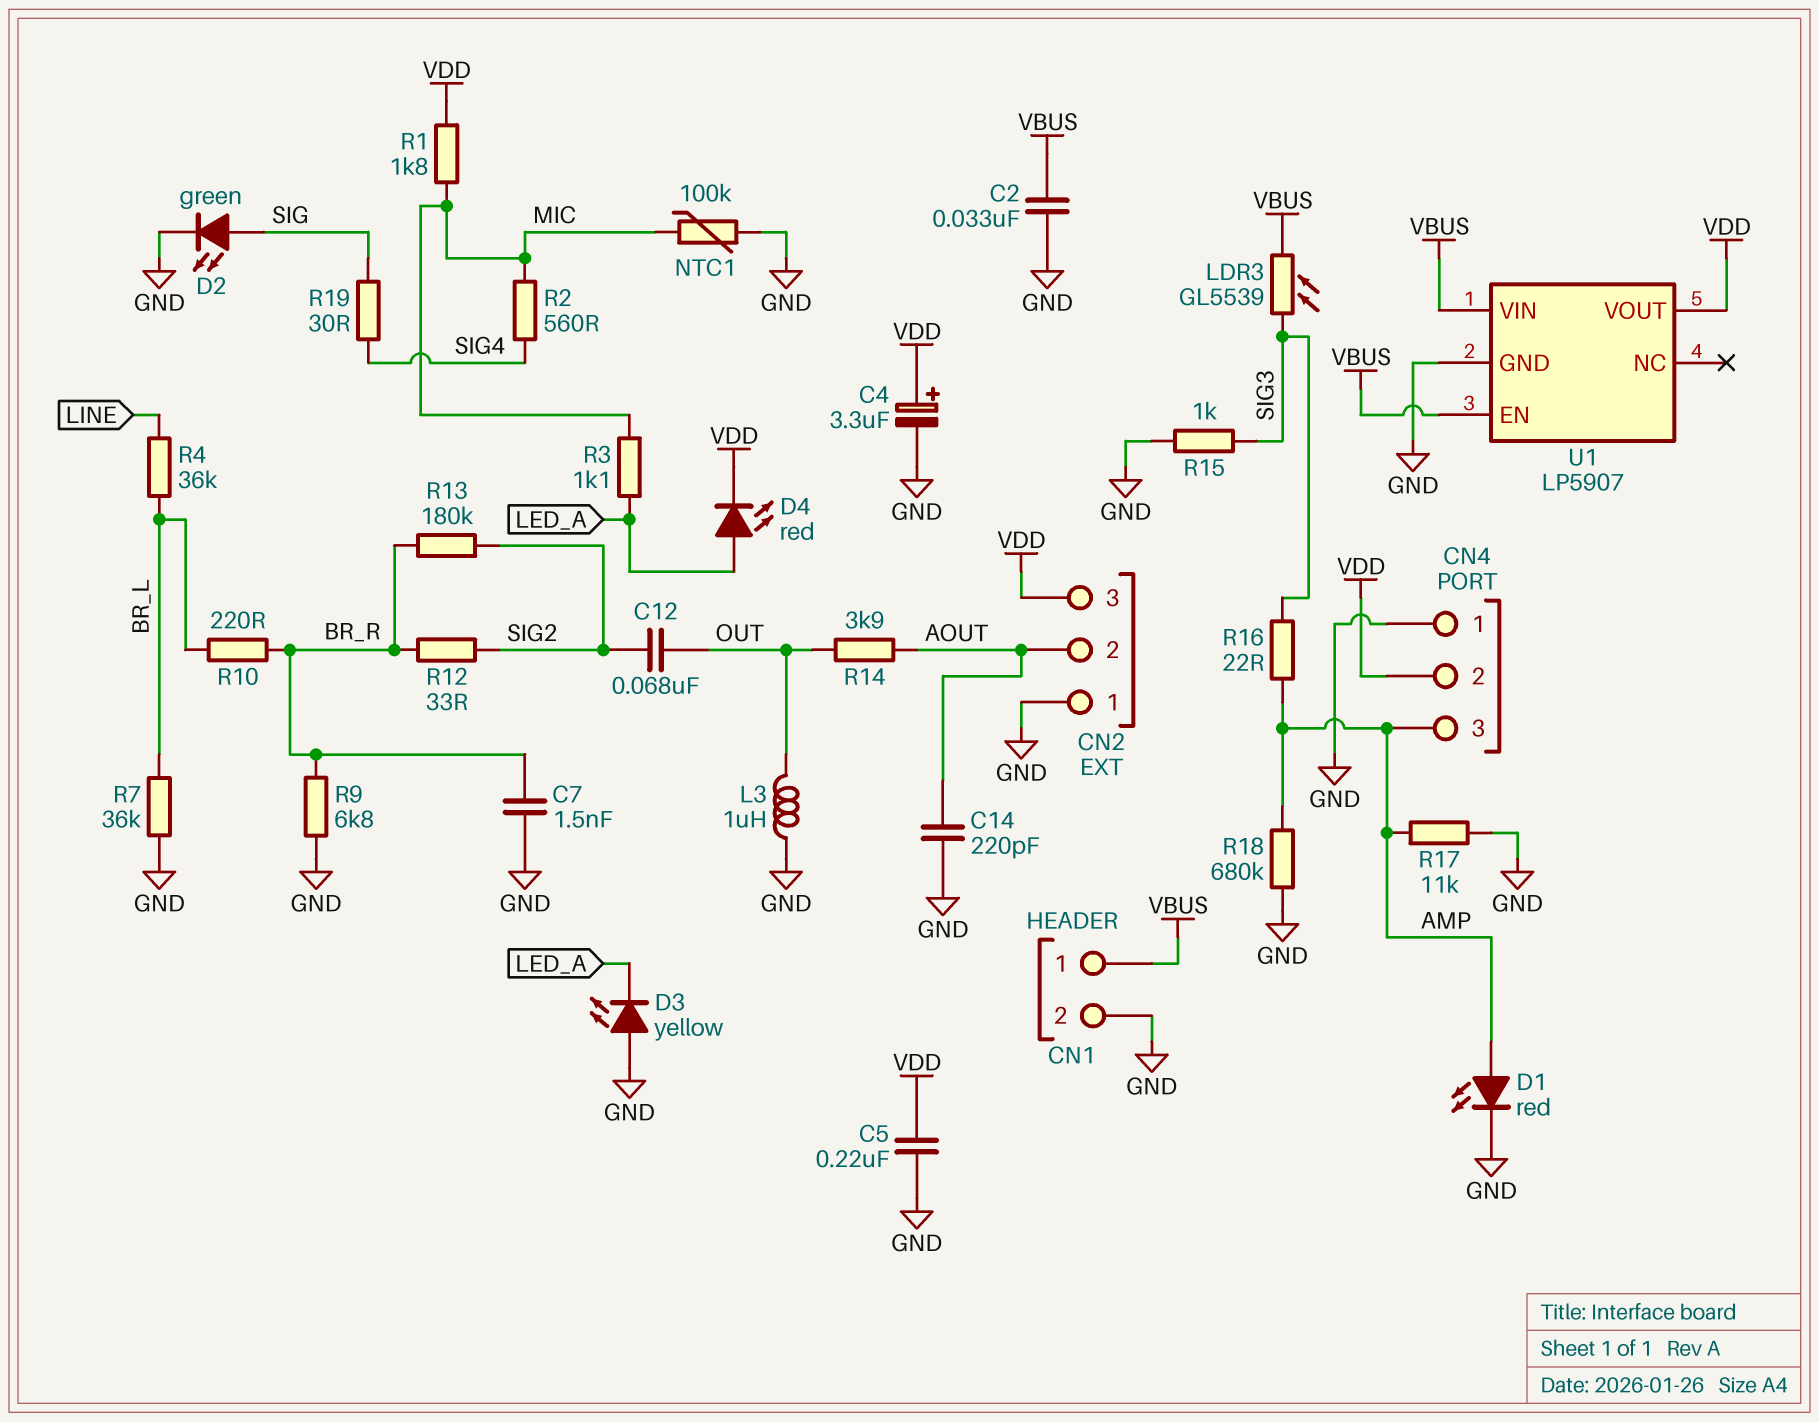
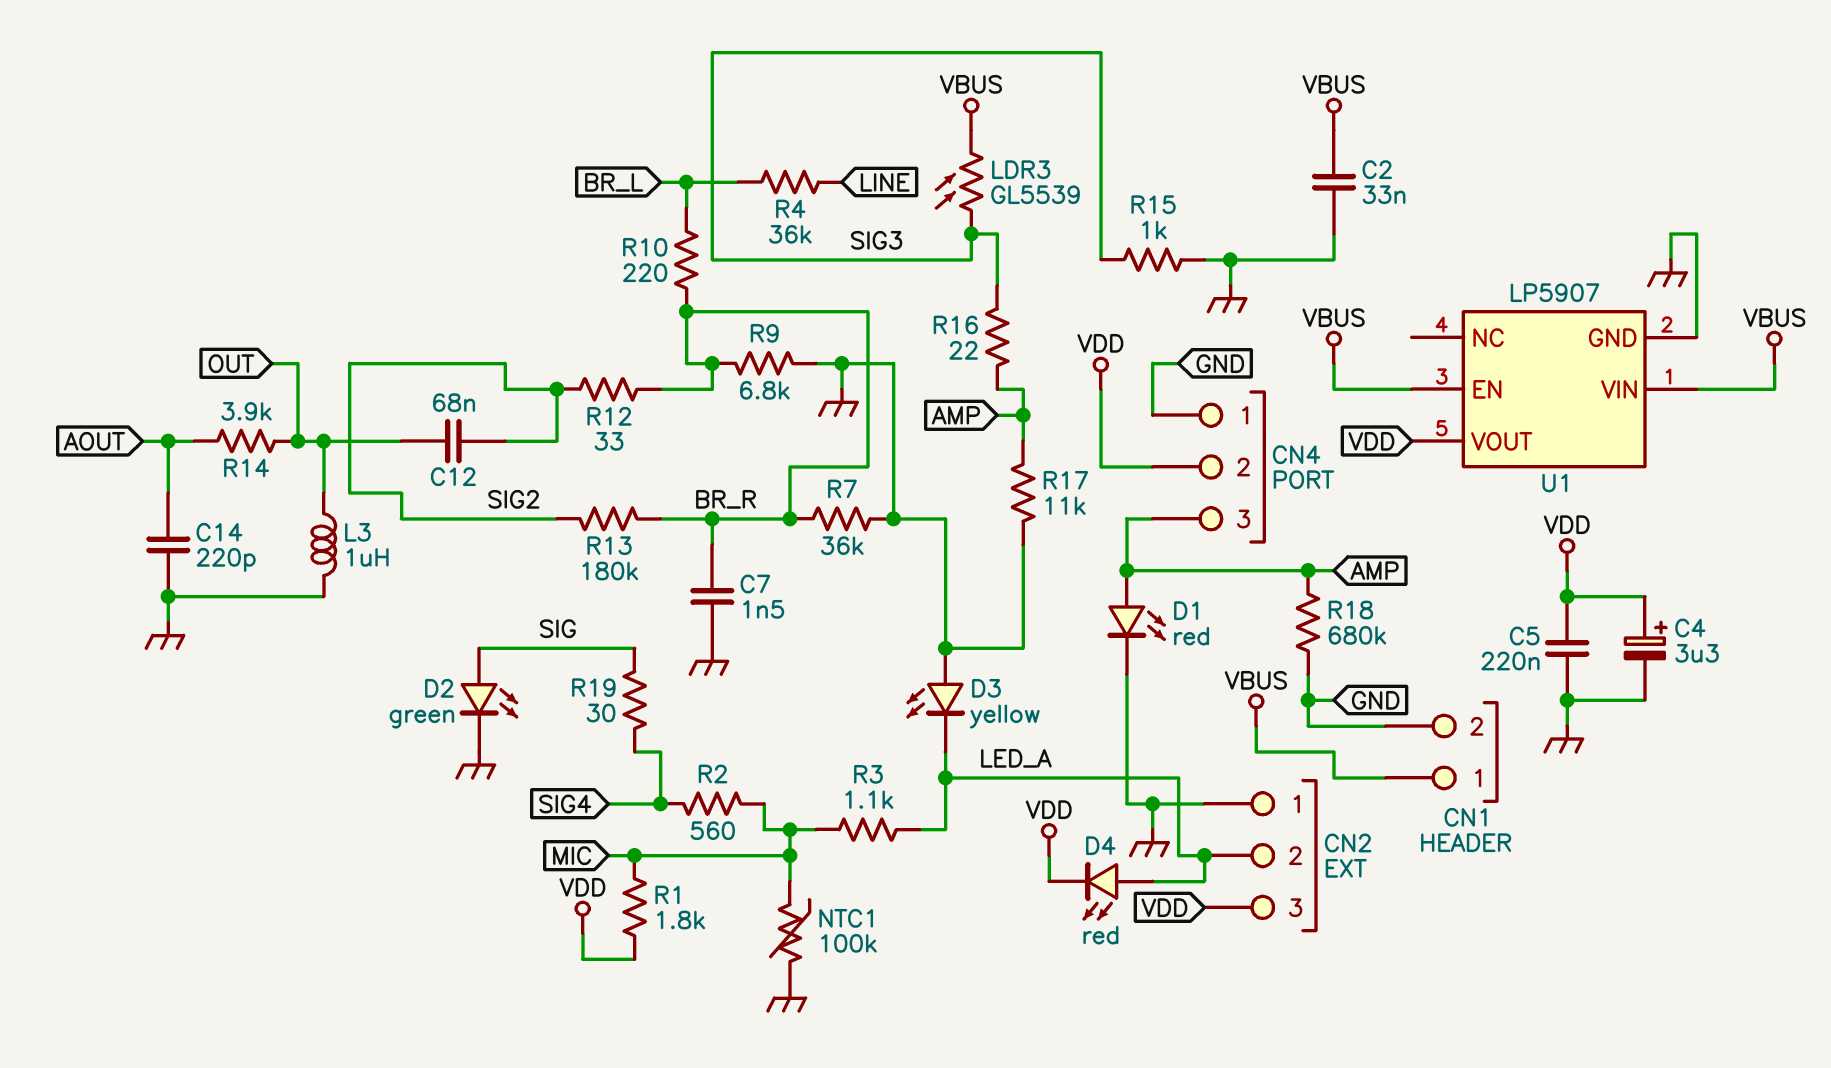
CN2 pin 2: AOUT -> LED_A
R7: 36k (BR_L, GND) -> 36k (BR_R, GND)

